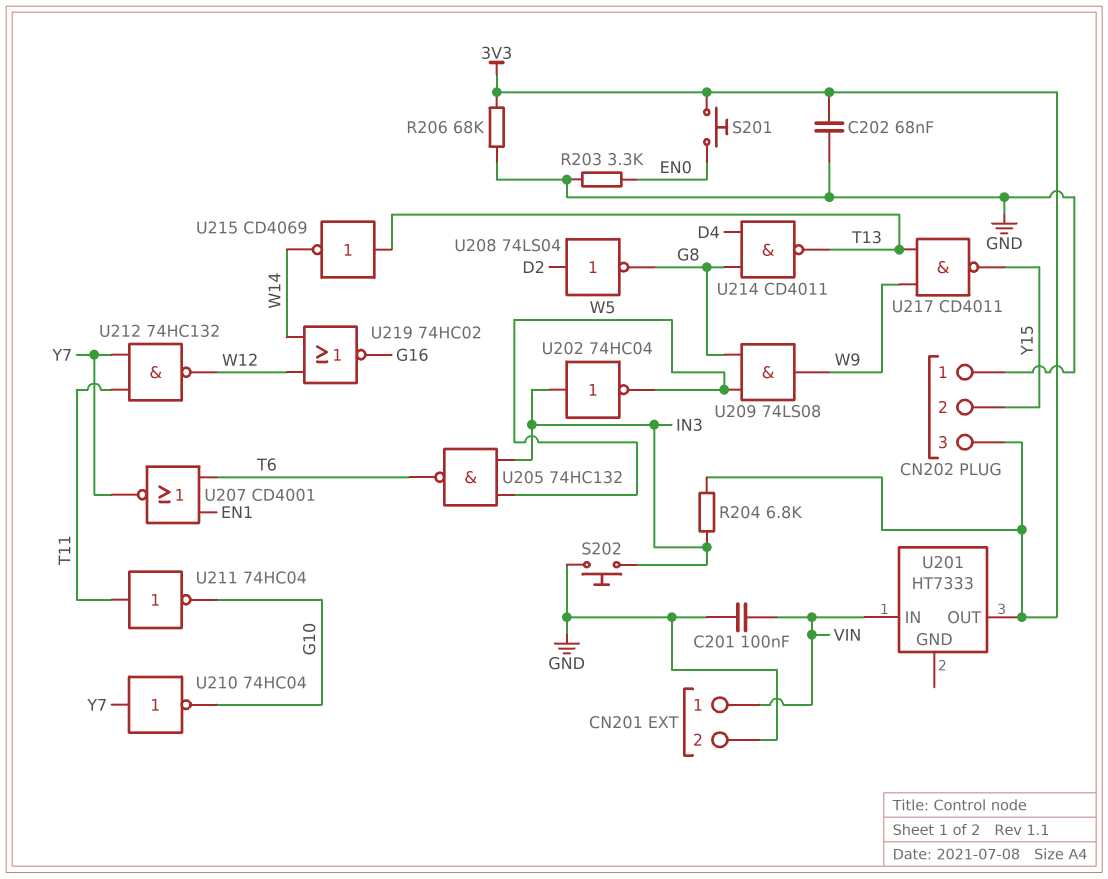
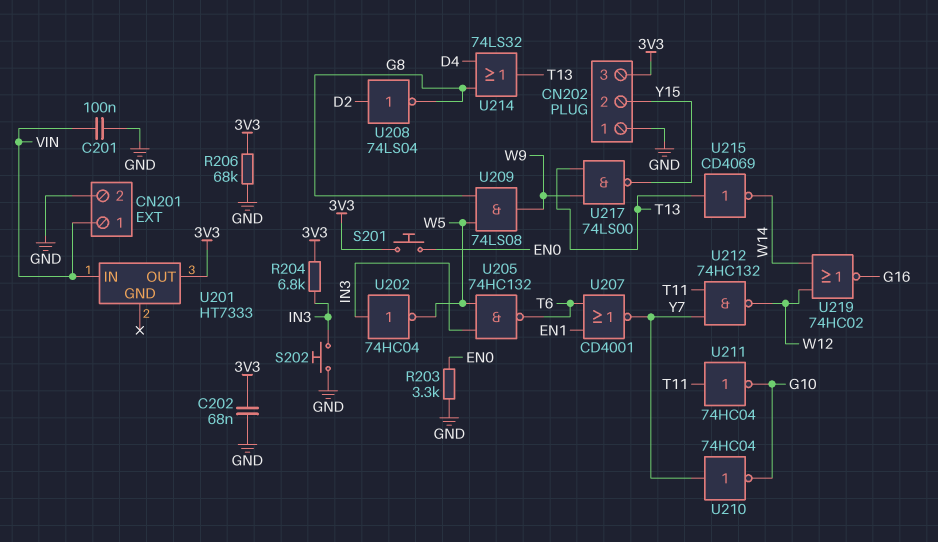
U214: NAND CD4011 (in D4, in G8, out T13) -> OR 74LS32 (in D4, in G8, out T13)
U217: NAND CD4011 (in T13, in W9, out Y15) -> NAND 74LS00 (in T13, in W9, out Y15)

